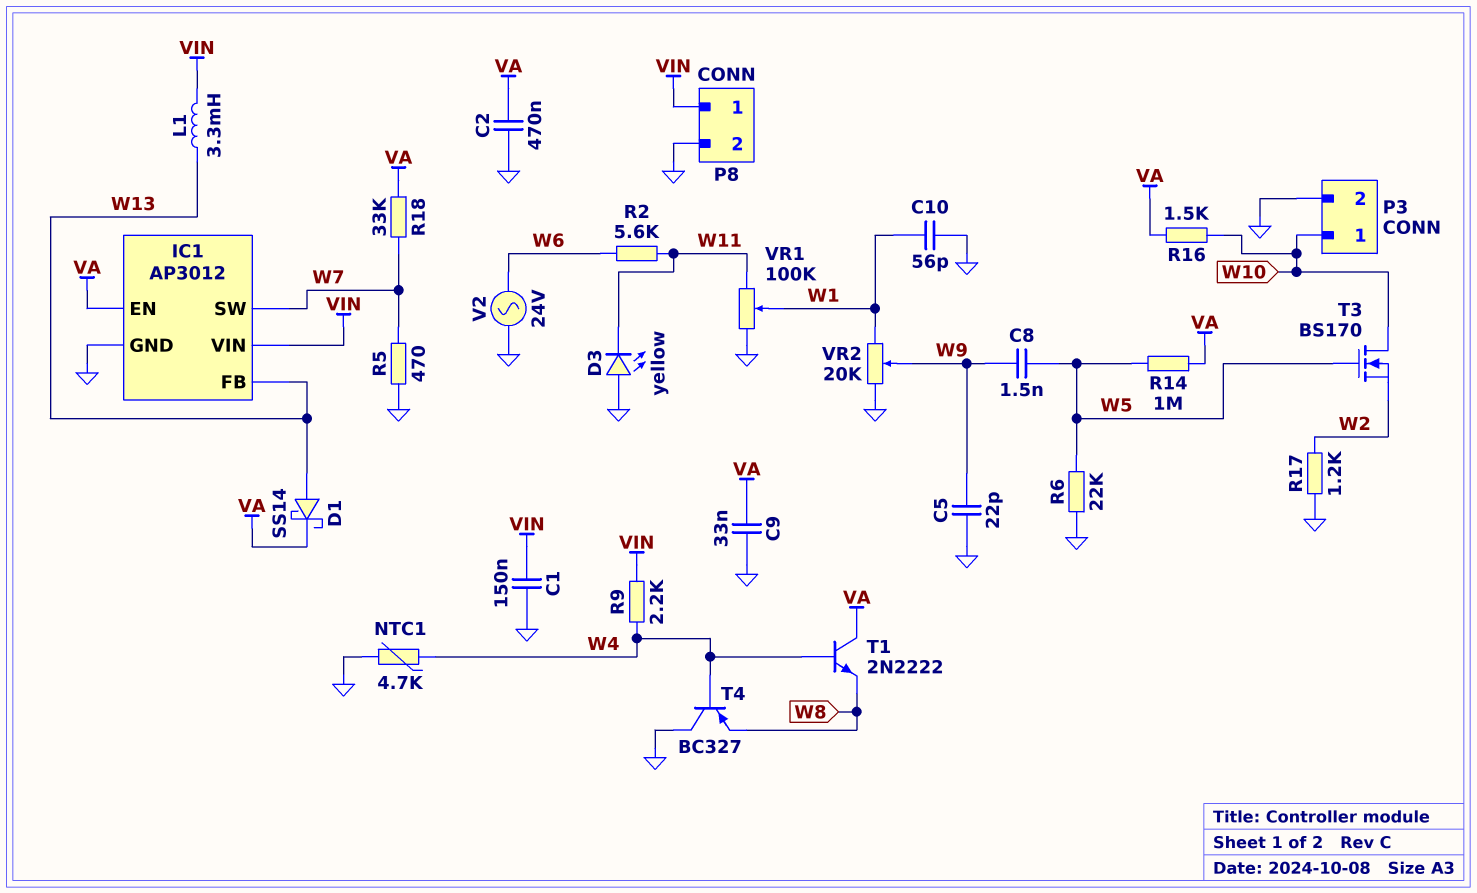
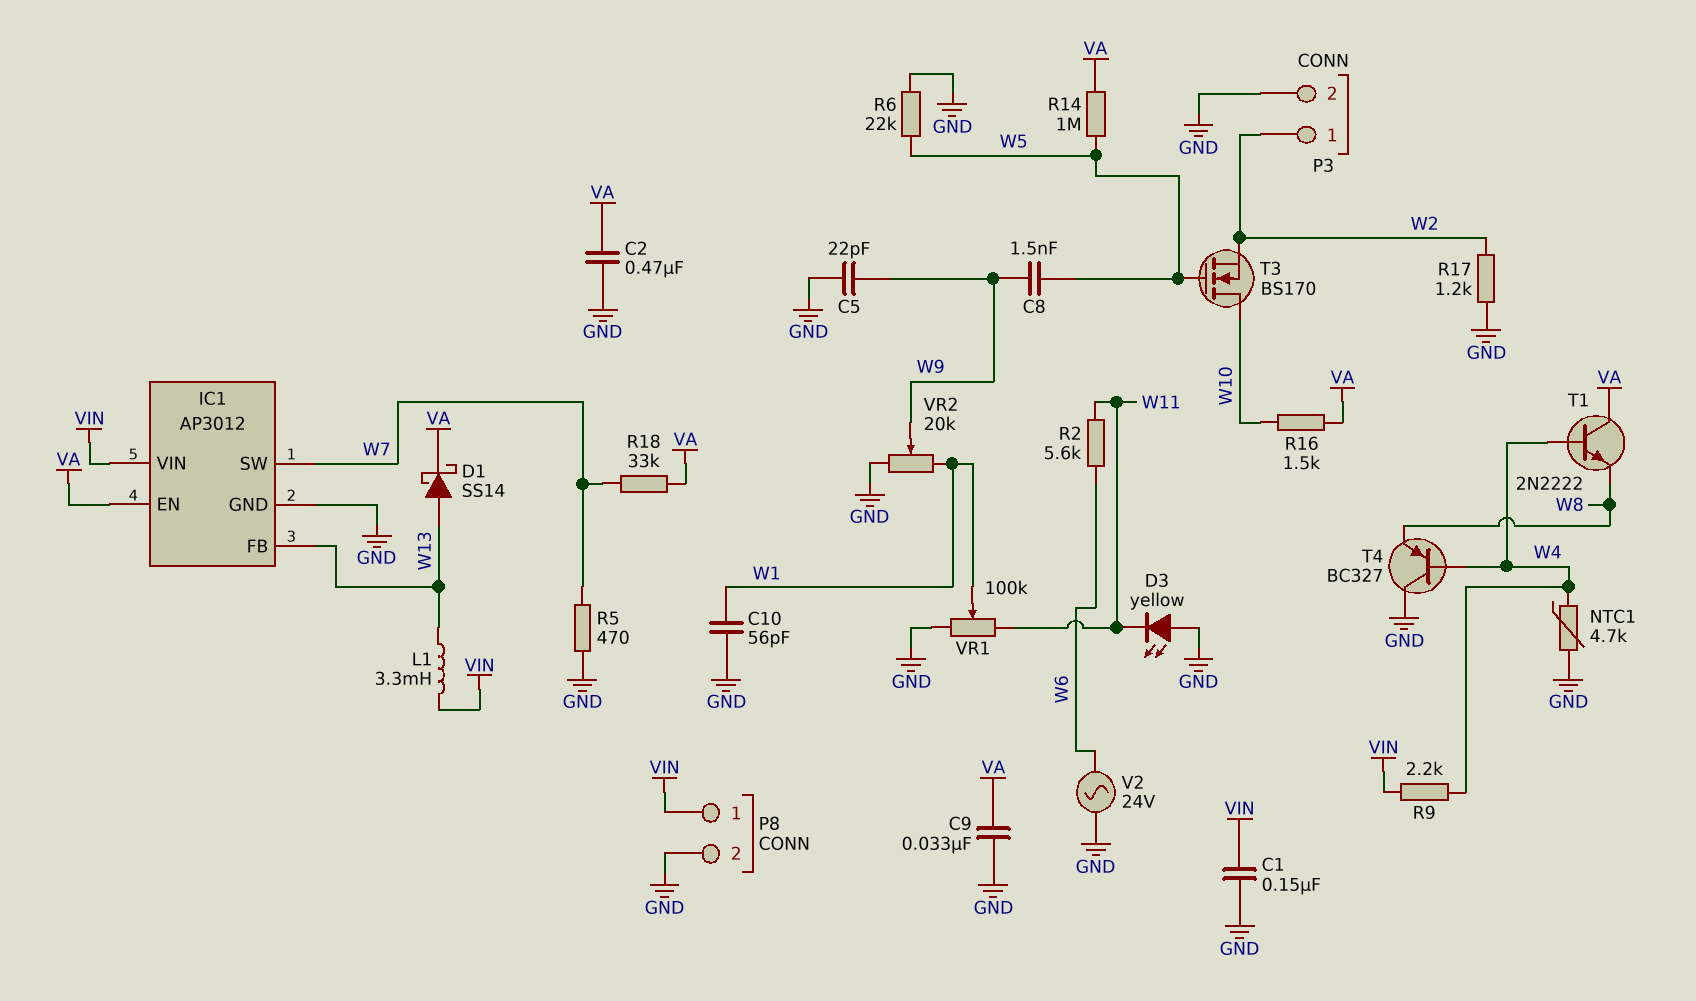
P3 pin 1: W10 -> W2

